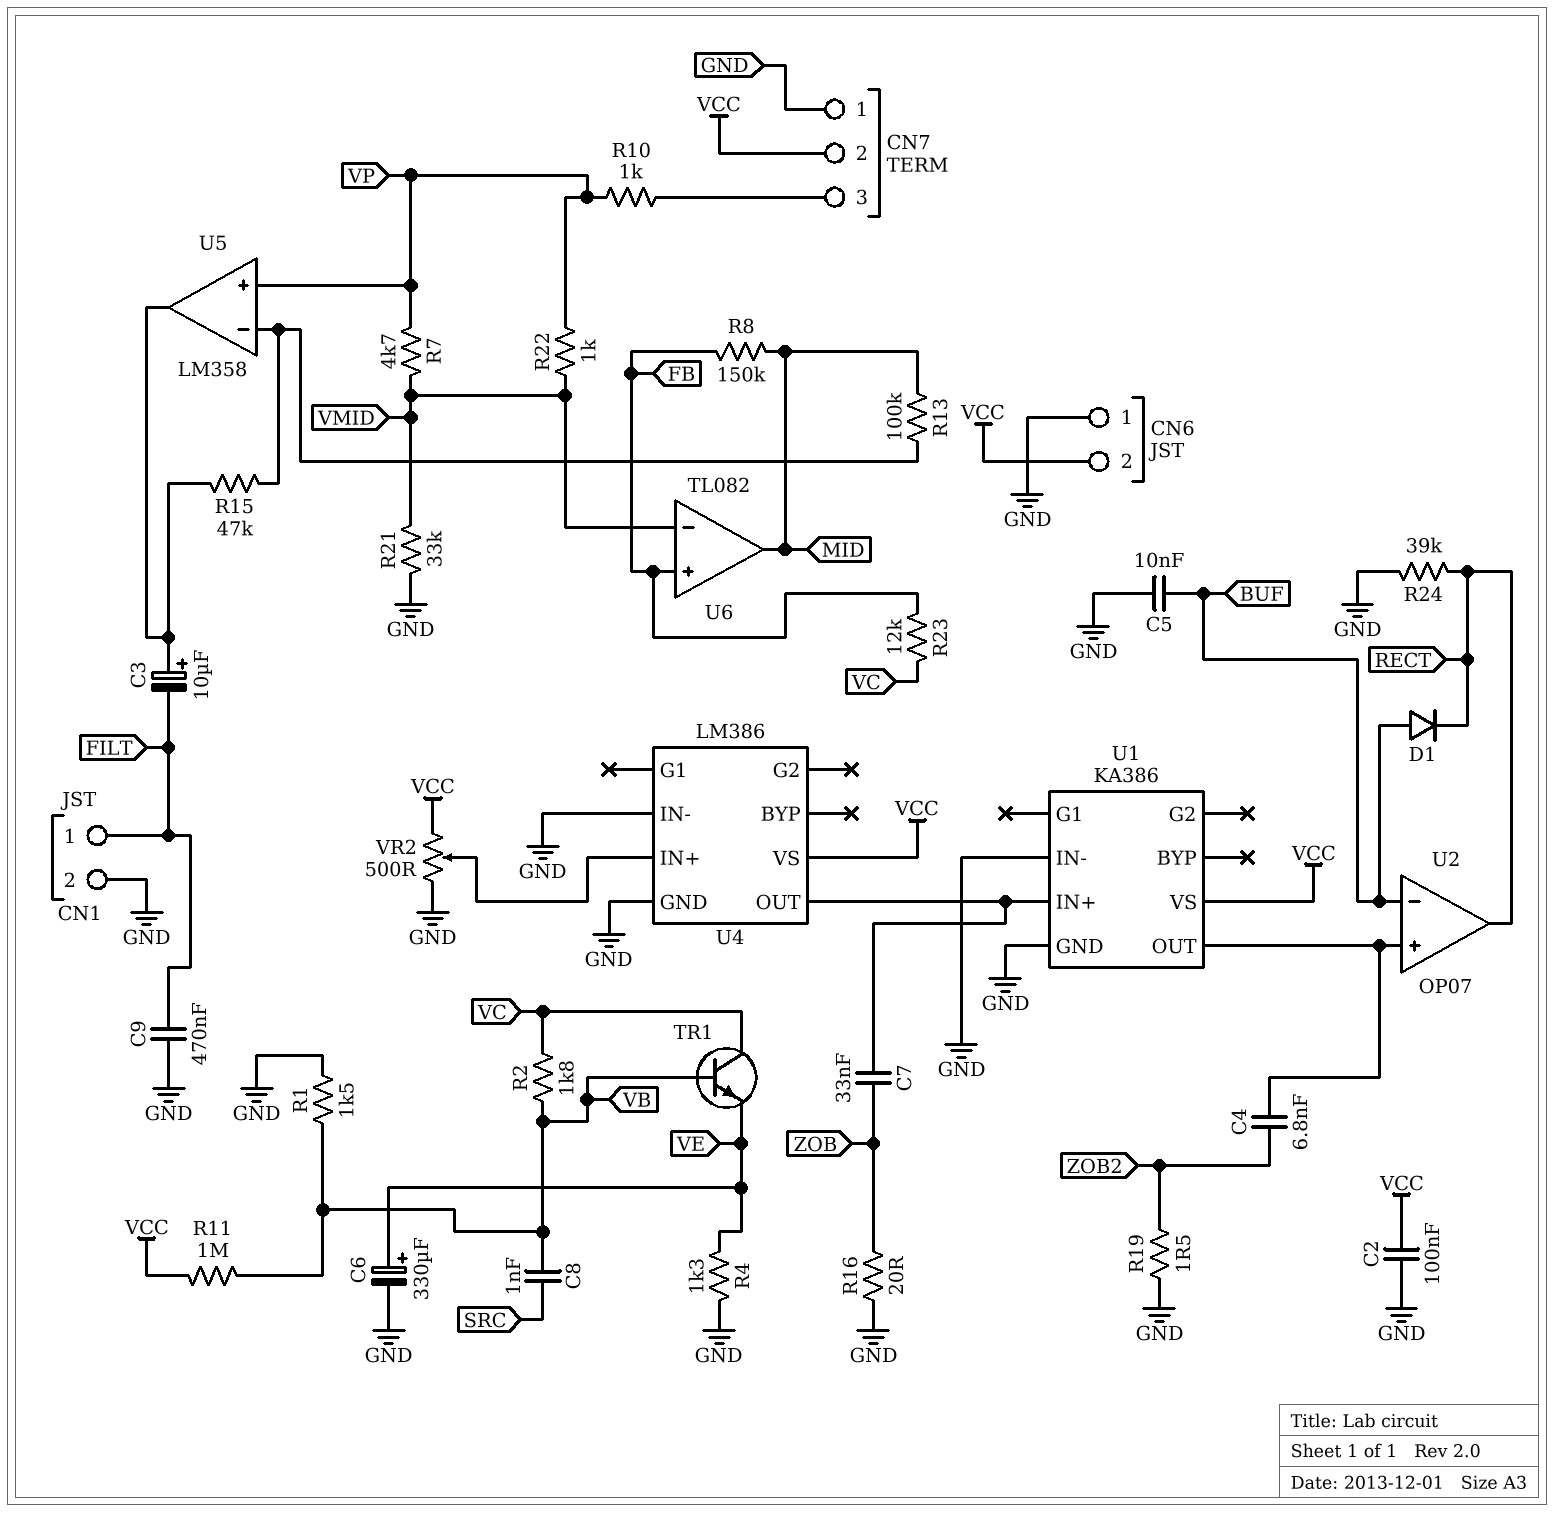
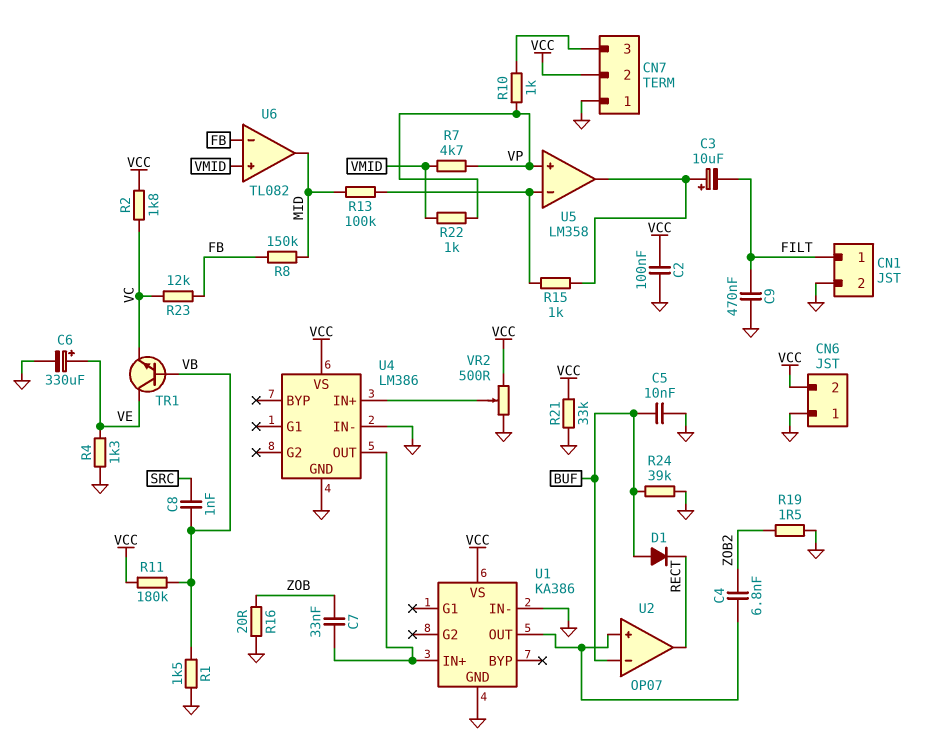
R2: 1.8k (VB, VC) -> 1.8k (VC, VCC)
R11: 1M (VB, VCC) -> 180k (VB, VCC)
R15: 47k (U5/in-, U5/out) -> 1k (U5/in-, U5/out)
R21: 33k (GND, VMID) -> 33k (GND, VCC)
R24: 39k (GND, RECT) -> 39k (BUF, GND)
TR1: NPN (B VB, C VC, E VE) -> NPN (B VB, C VE, E VC)
U6 pin in+: FB -> VMID
U6 pin in-: VMID -> FB

